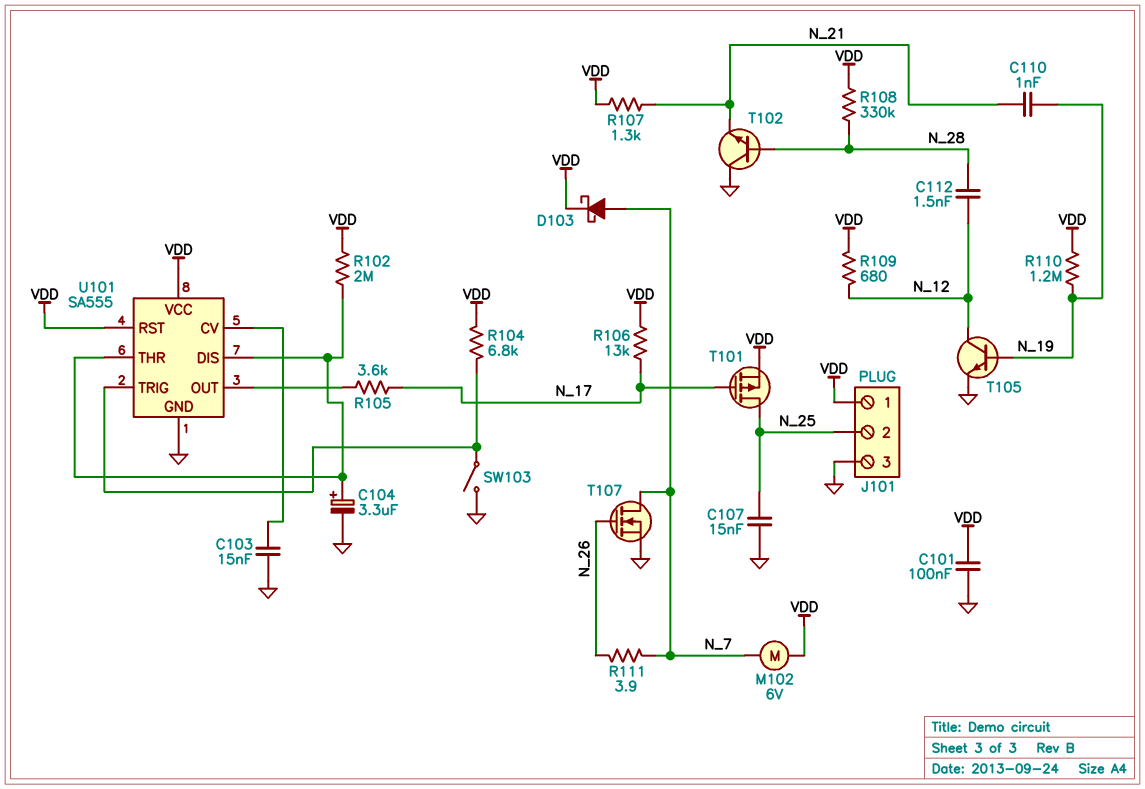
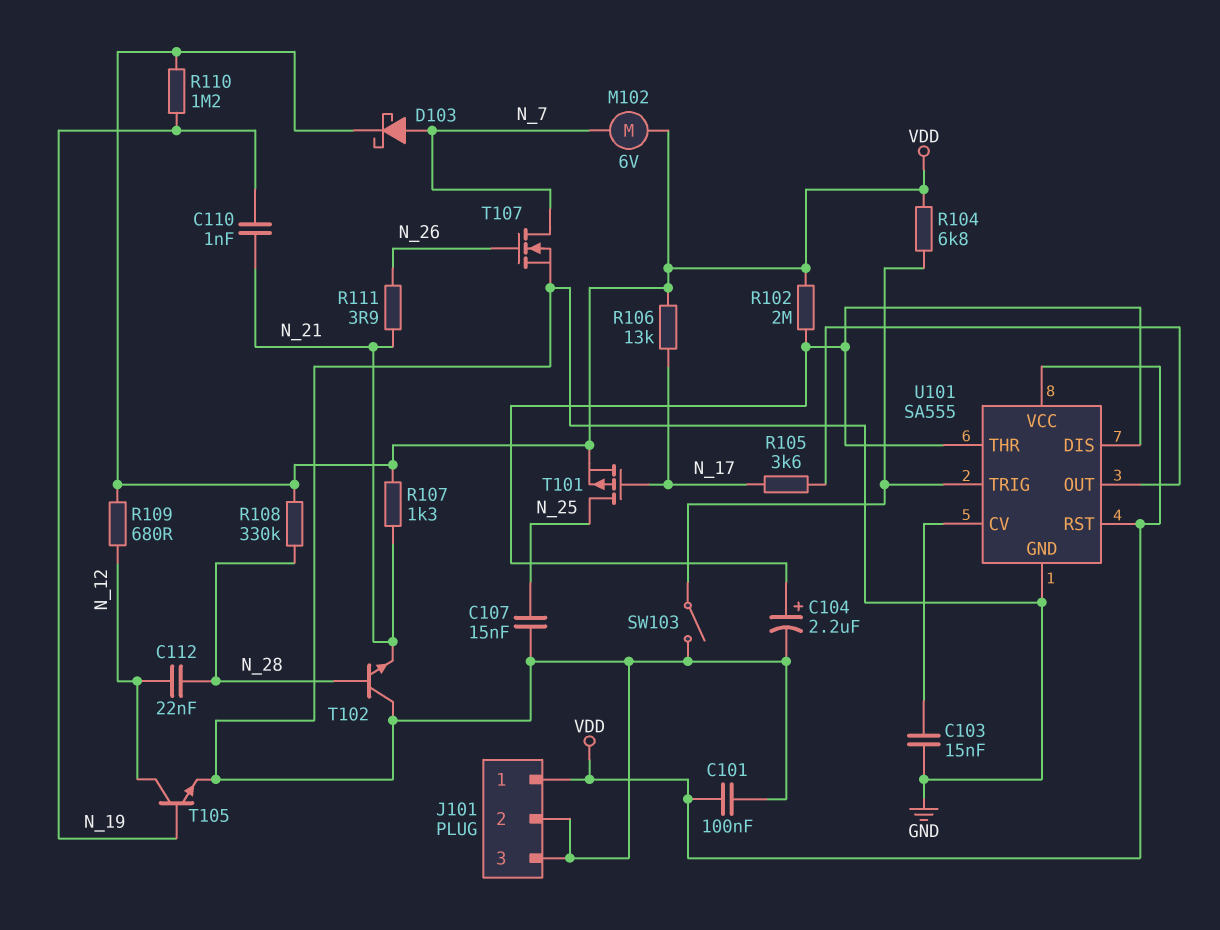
C104: 3.3uF (plus U101/DIS, minus GND) -> 2.2uF (plus U101/DIS, minus GND)
C112: 1.5nF (N_12, N_28) -> 22nF (N_12, N_28)
J101 pin 2: N_25 -> GND
R111: 3.9 (N_7, N_26) -> 3.9 (N_21, N_26)

